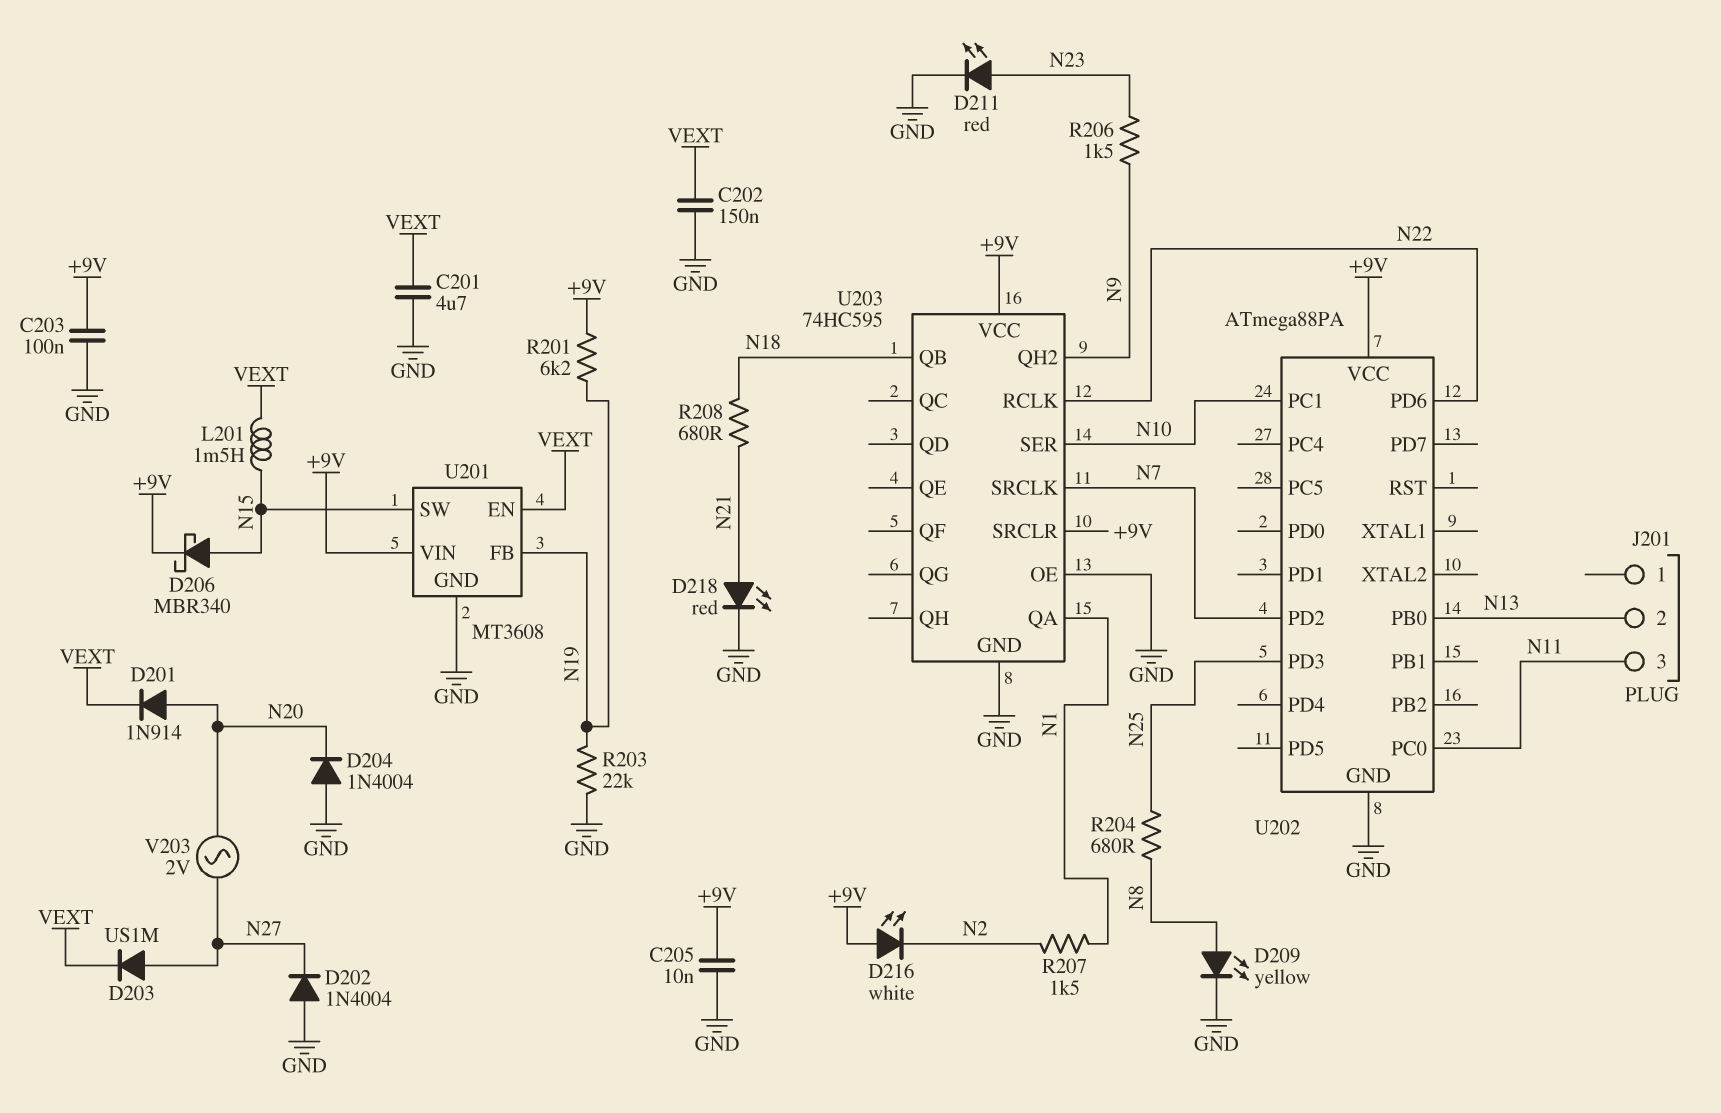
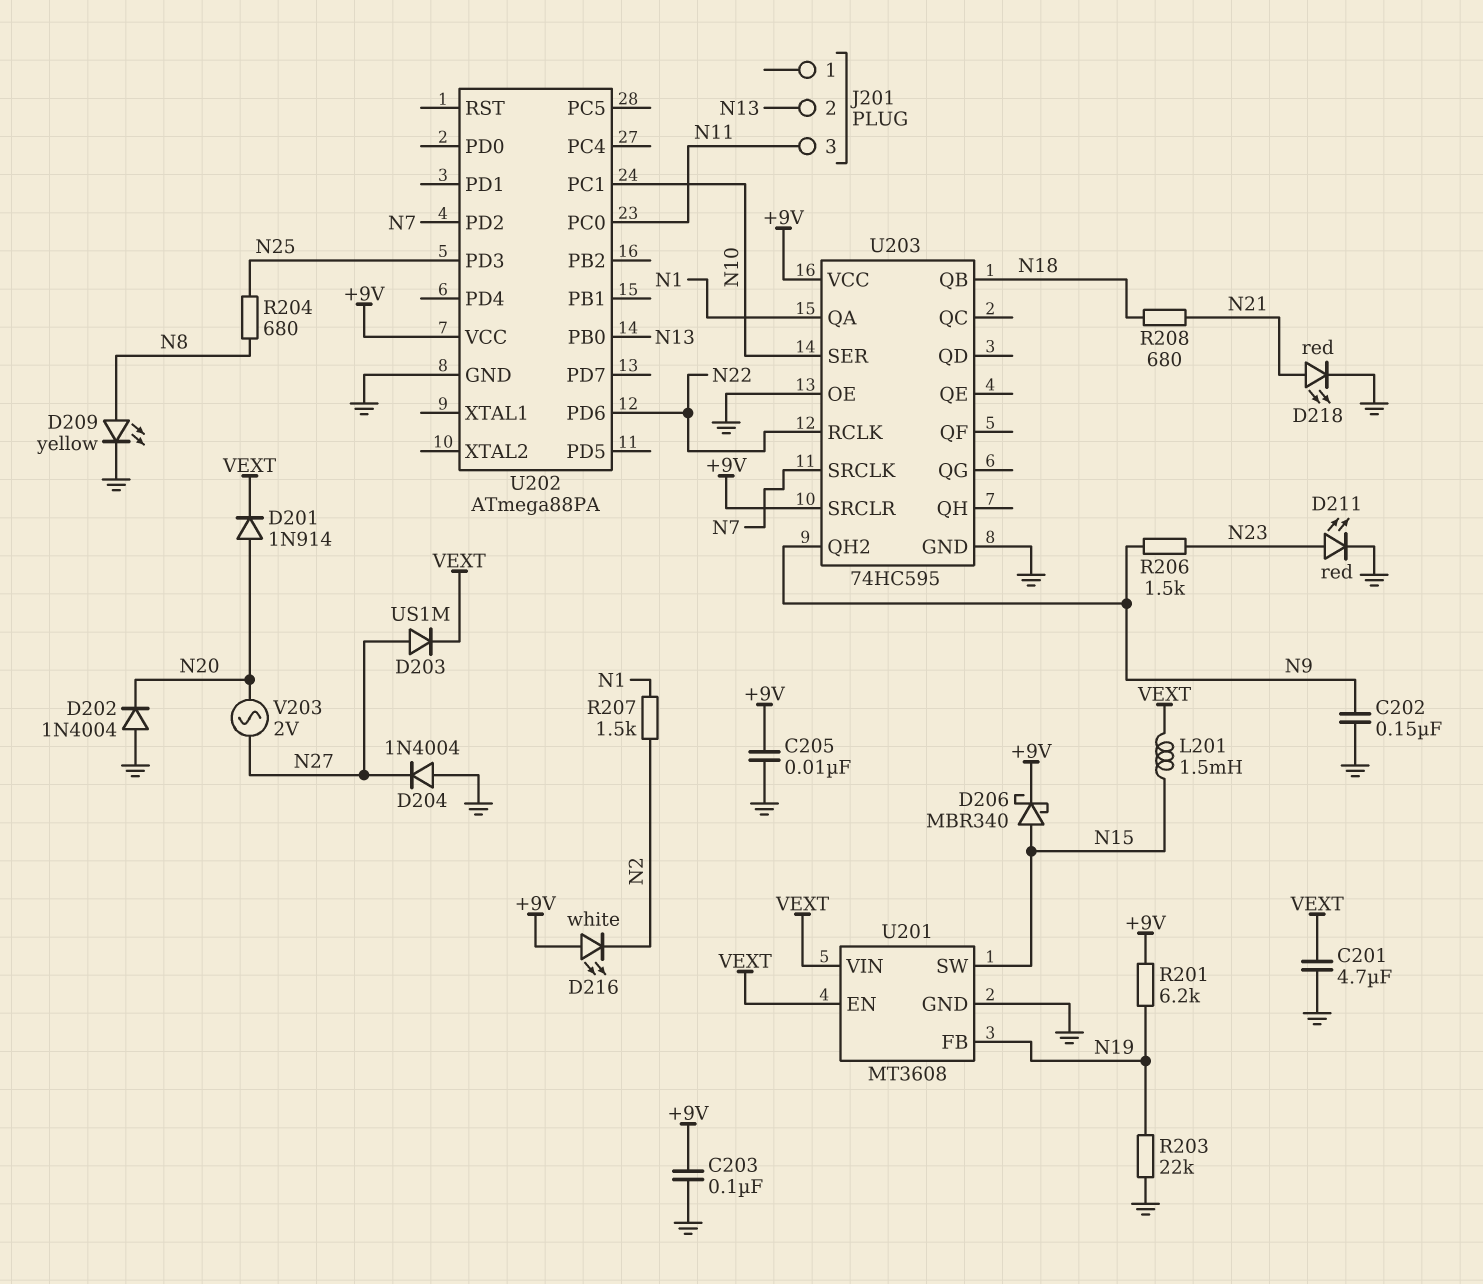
C202: 150nF (GND, VEXT) -> 150nF (GND, N9)
D202: diode 1N4004 (A GND, K N27) -> diode 1N4004 (A GND, K N20)
D204: diode 1N4004 (A GND, K N20) -> diode 1N4004 (A GND, K N27)
U201 pin VIN: +9V -> VEXT

